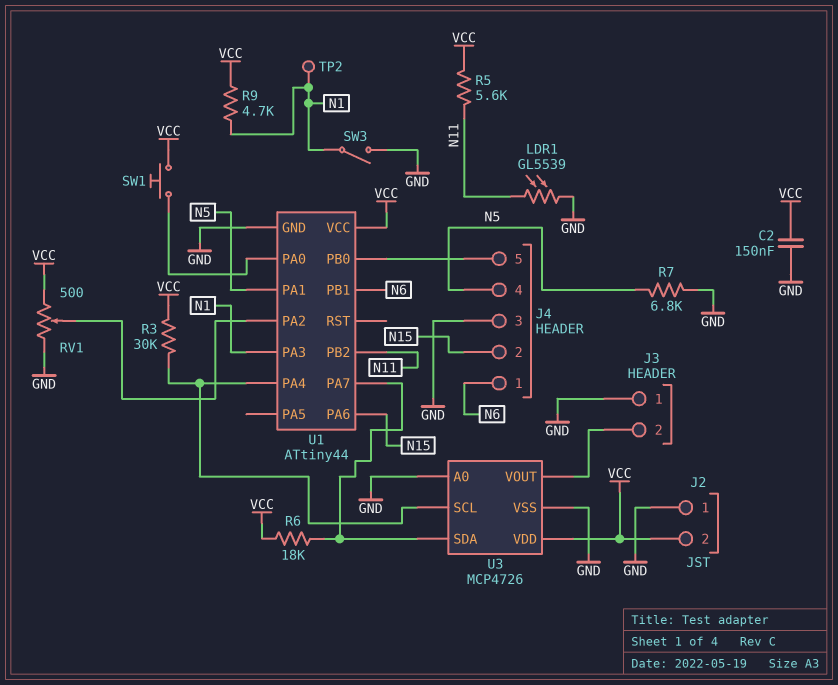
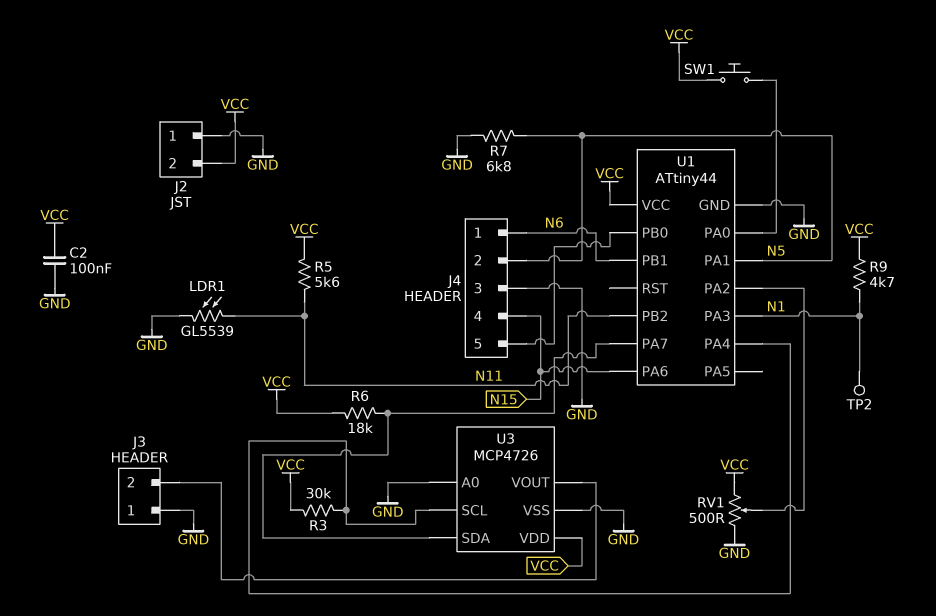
C2: 150nF (GND, VCC) -> 100nF (GND, VCC)
J4 pin 2: N15 -> N5
J4 pin 4: N5 -> N15
SW3: switch (GND, N1) -> none

